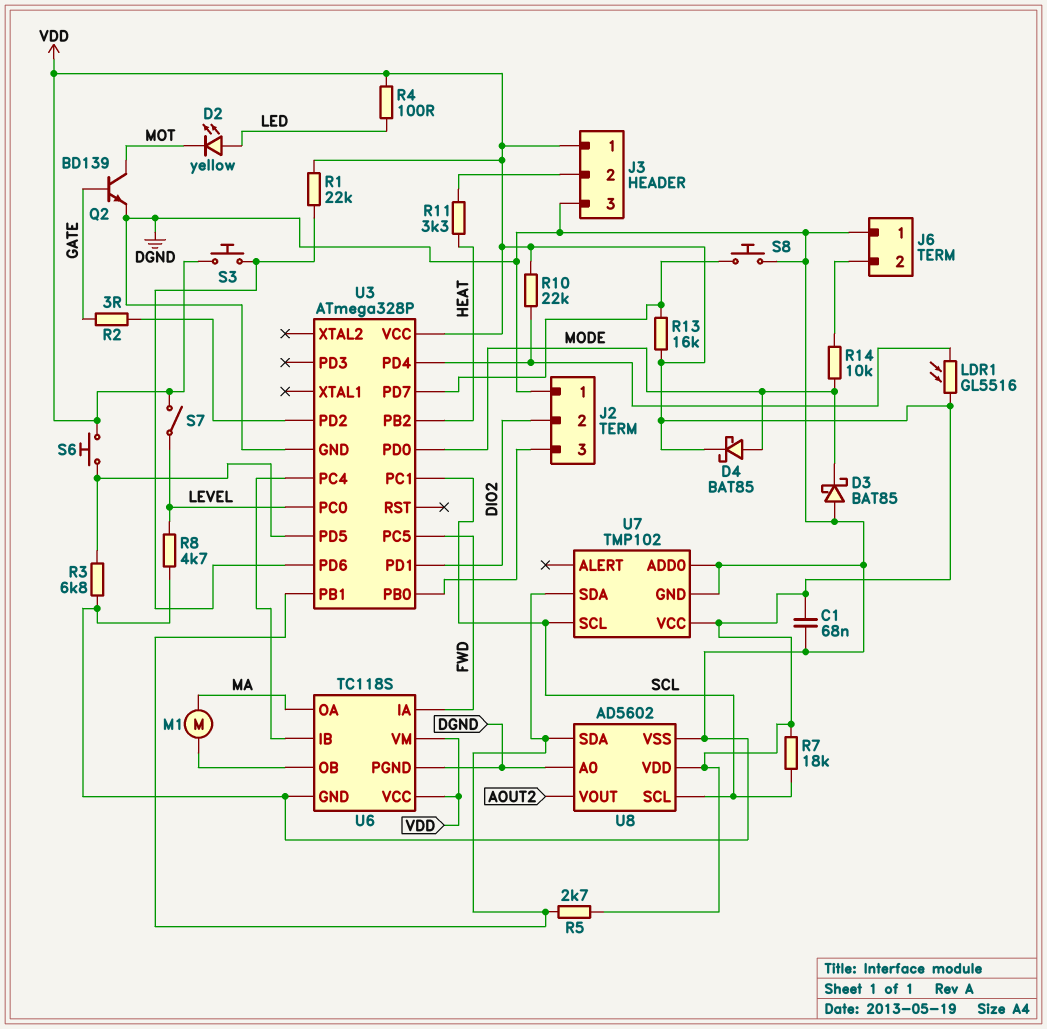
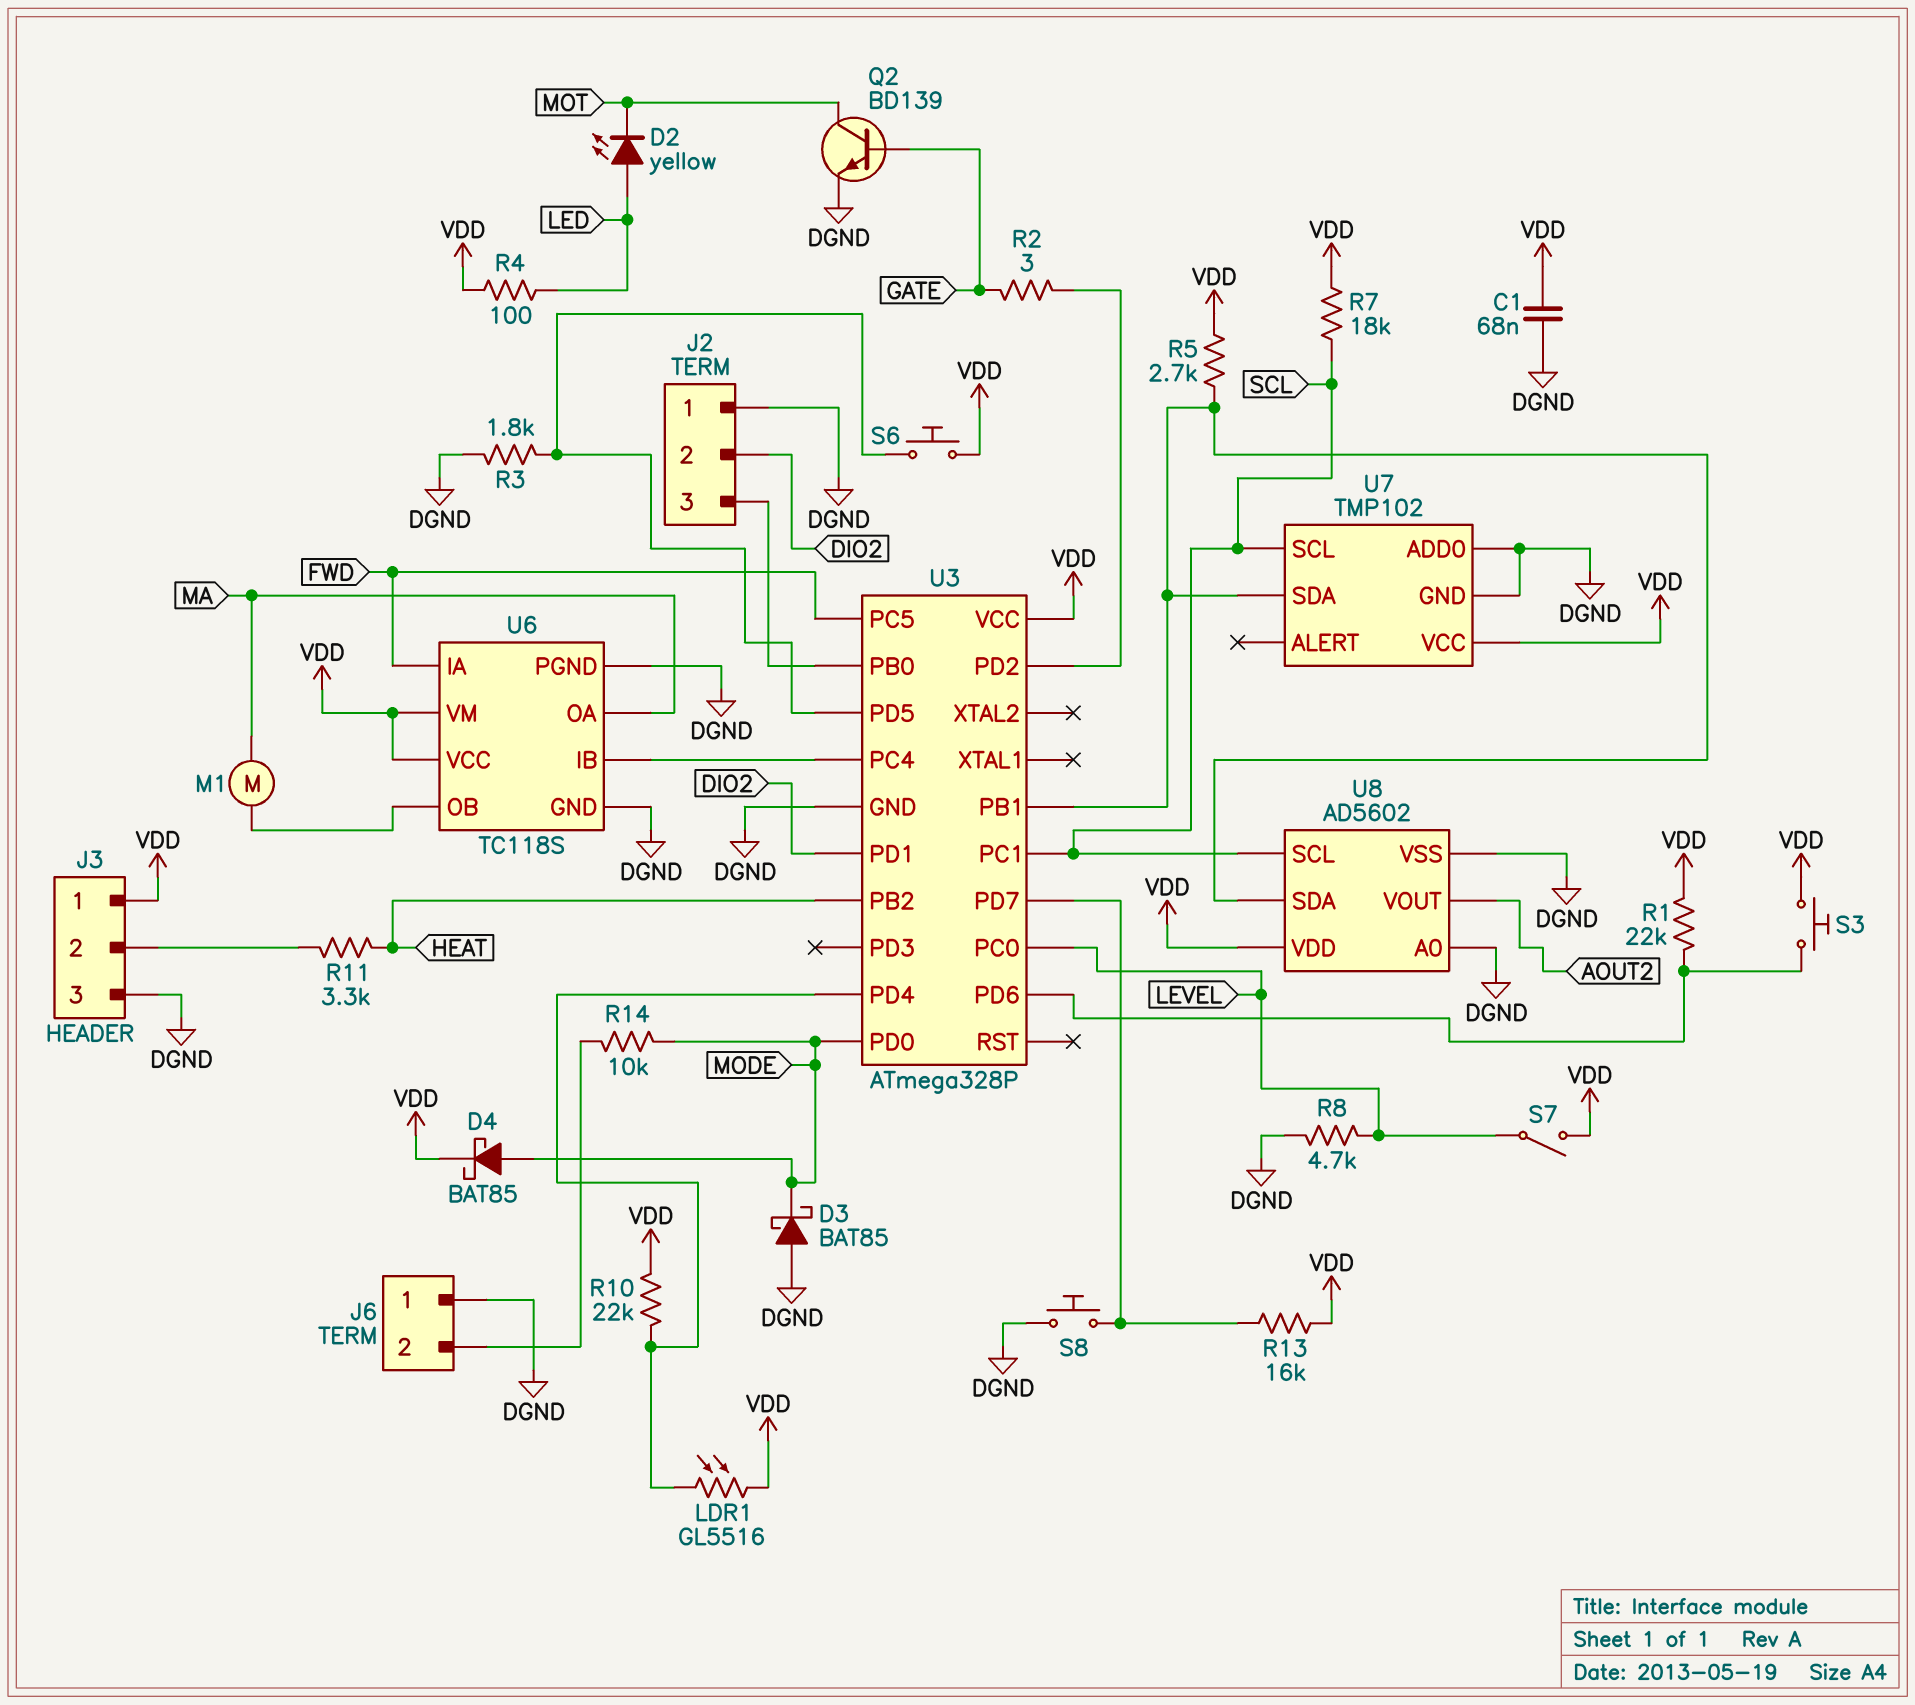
R3: 6.8k (DGND, U3/PD5) -> 1.8k (DGND, U3/PD5)

